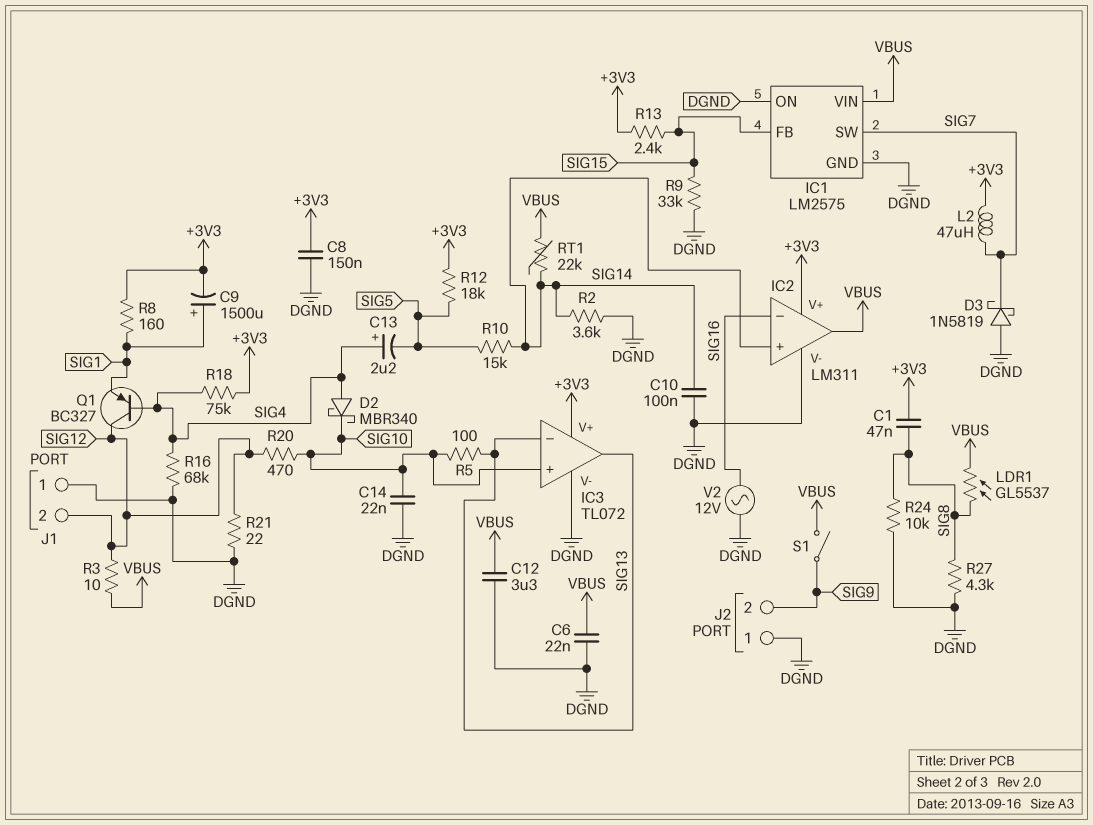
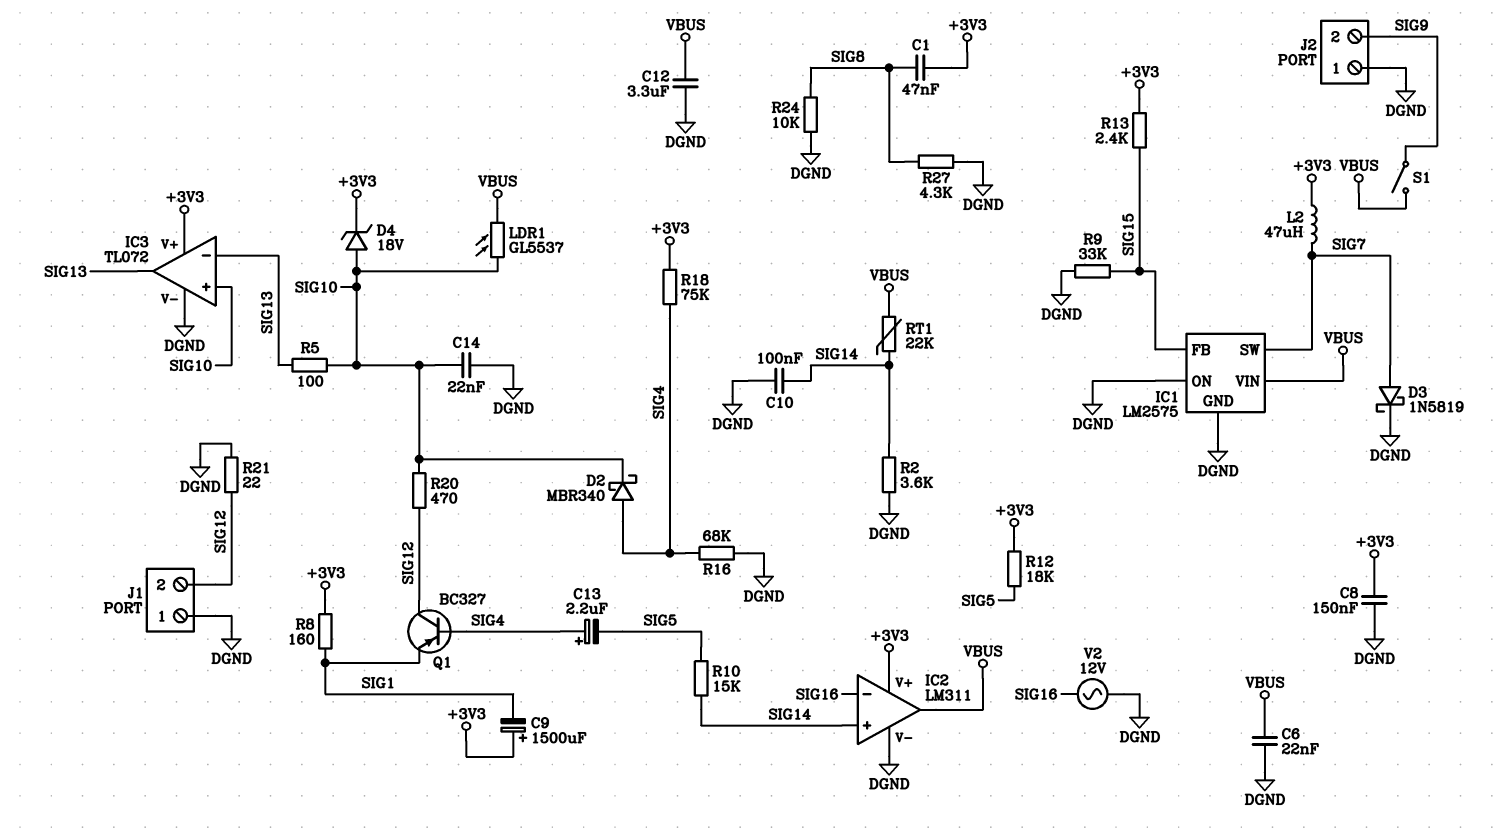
C9: 1500uF (plus SIG1, minus +3V3) -> 1500uF (plus +3V3, minus SIG1)
D3: schottky 1N5819 (A DGND, K SIG7) -> schottky 1N5819 (A SIG7, K DGND)
D4: none -> zener 18V (A SIG10, K +3V3)
LDR1: GL5537 (SIG8, VBUS) -> GL5537 (SIG10, VBUS)
R3: 10 (SIG12, VBUS) -> none

